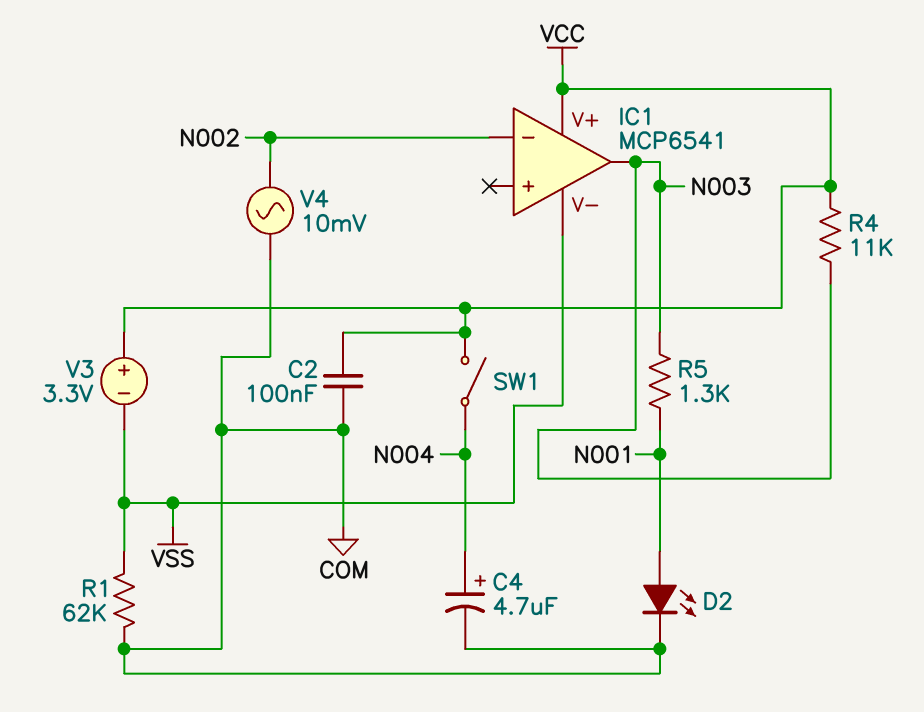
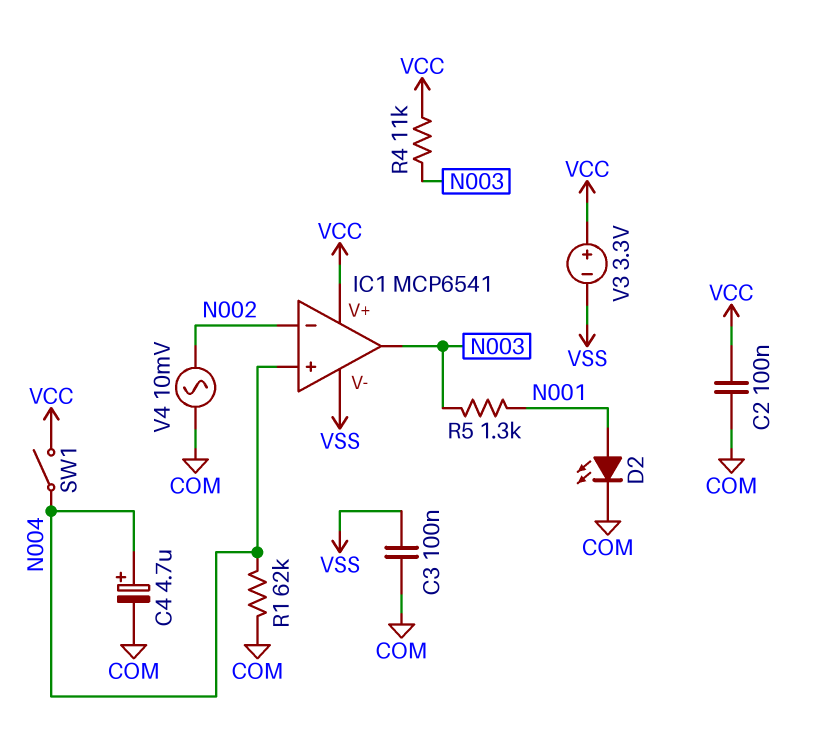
C3: none -> 100nF (COM, VSS)
IC1 pin in+: none -> N004
R1: 62k (COM, VSS) -> 62k (COM, N004)

